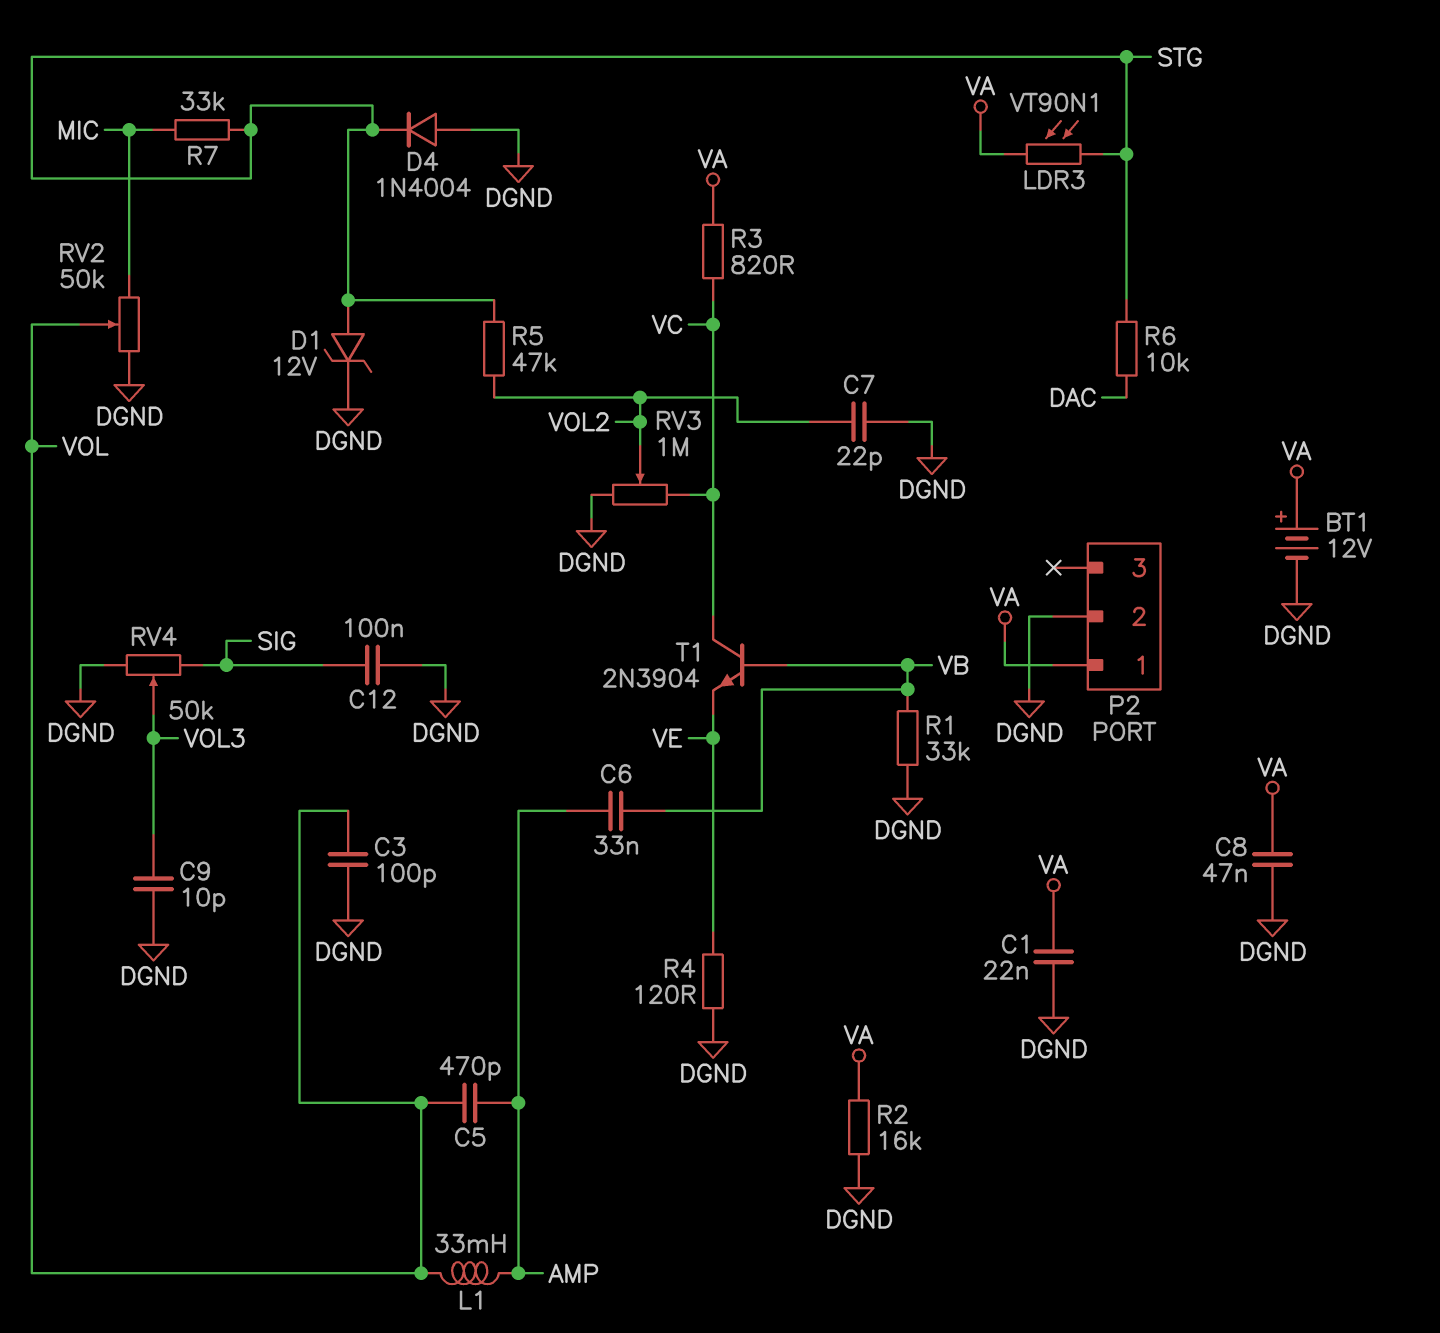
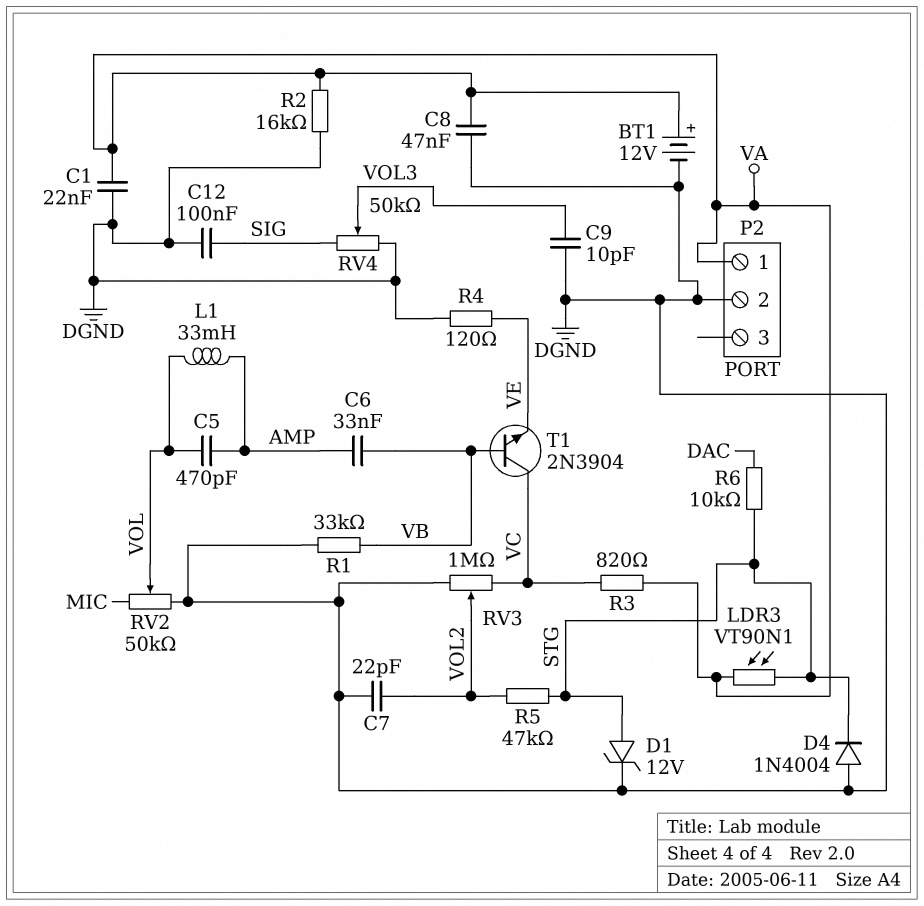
C3: 100pF (DGND, VOL) -> none
R7: 33k (MIC, STG) -> none

